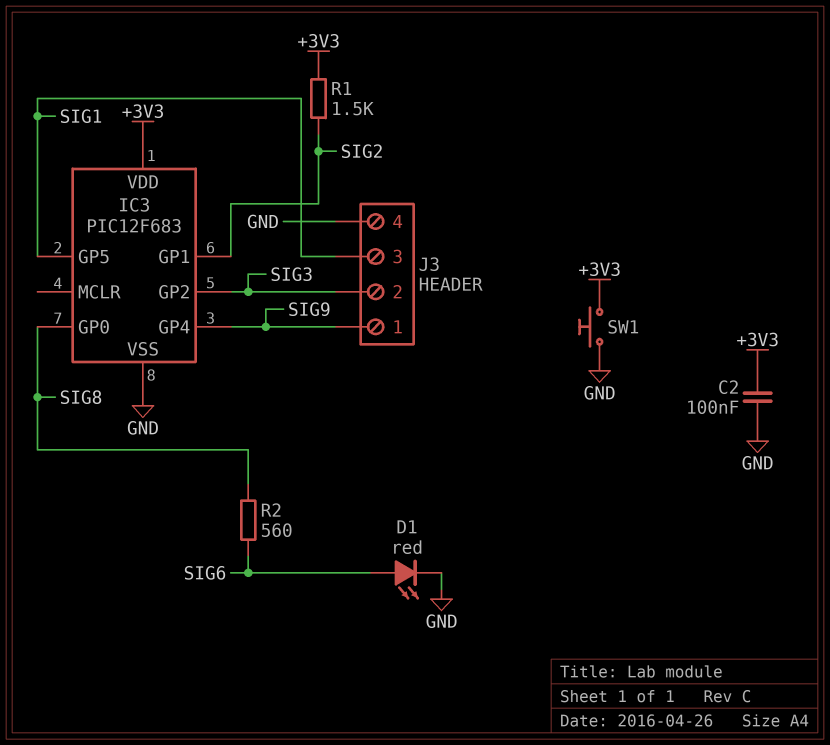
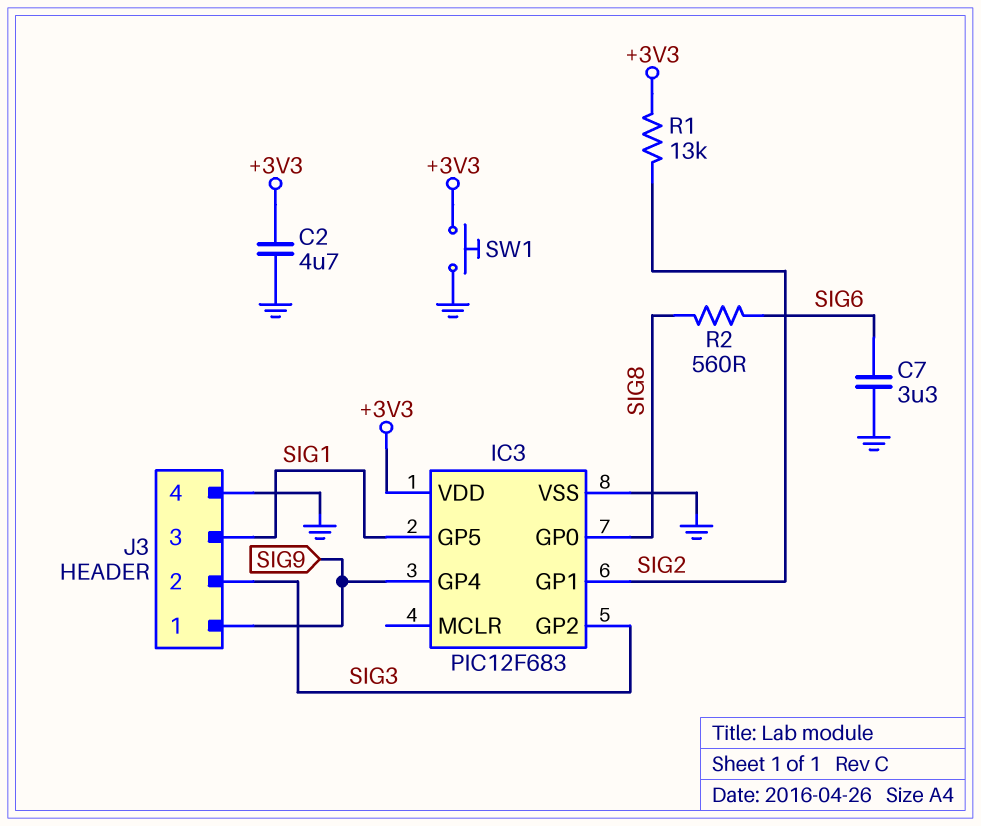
C2: 100nF (+3V3, GND) -> 4.7uF (+3V3, GND)
C7: none -> 3.3uF (GND, SIG6)
D1: LED red (A SIG6, K GND) -> none
R1: 1.5k (+3V3, SIG2) -> 13k (+3V3, SIG2)

